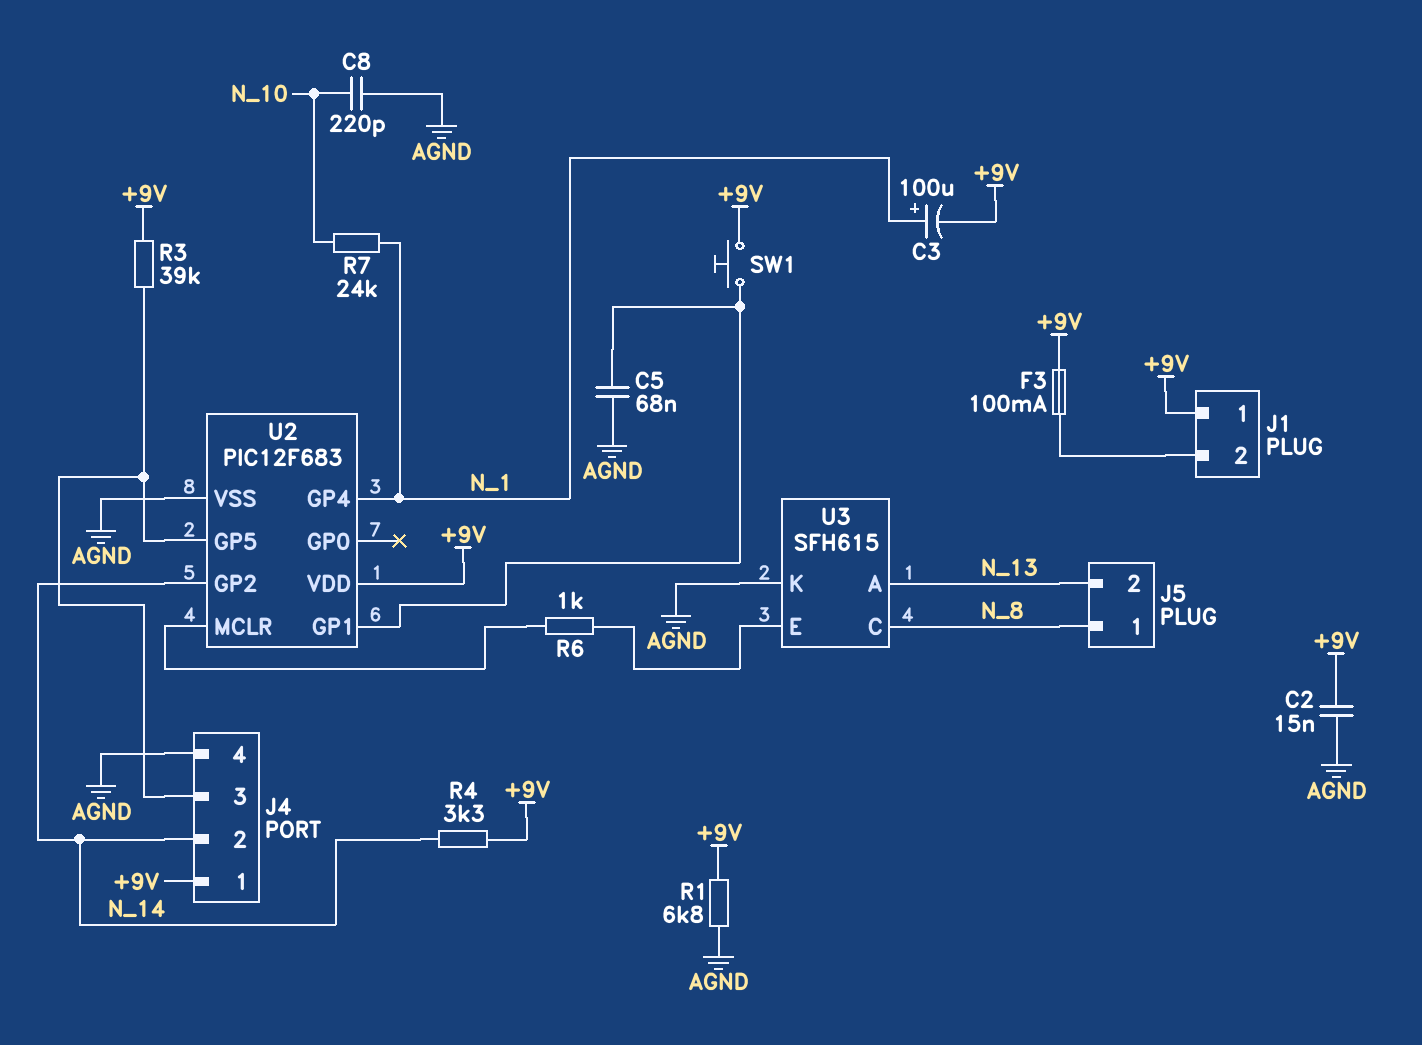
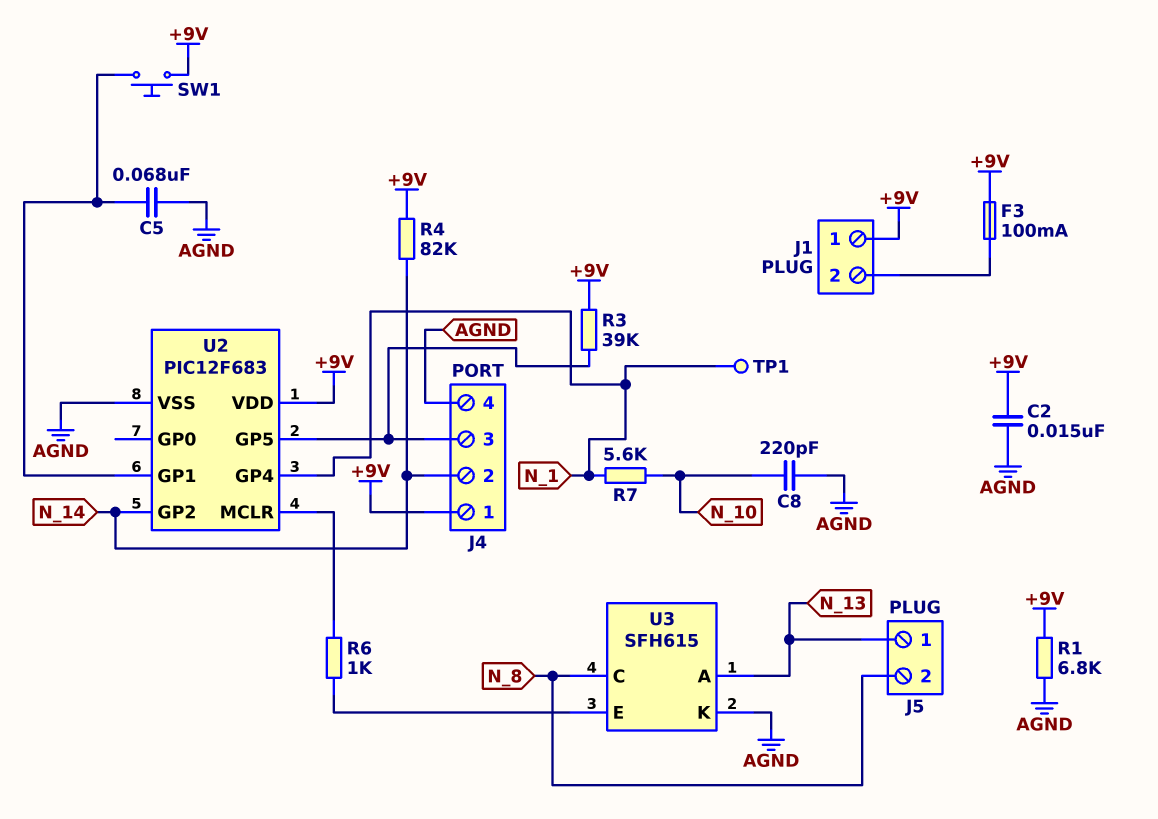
C3: 100uF (plus N_1, minus +9V) -> none
J5 pin 1: N_8 -> N_13
J5 pin 2: N_13 -> N_8
R4: 3.3k (+9V, N_14) -> 82k (+9V, N_14)
R7: 24k (N_1, N_10) -> 5.6k (N_1, N_10)
TP1: none -> test point (N_1)

